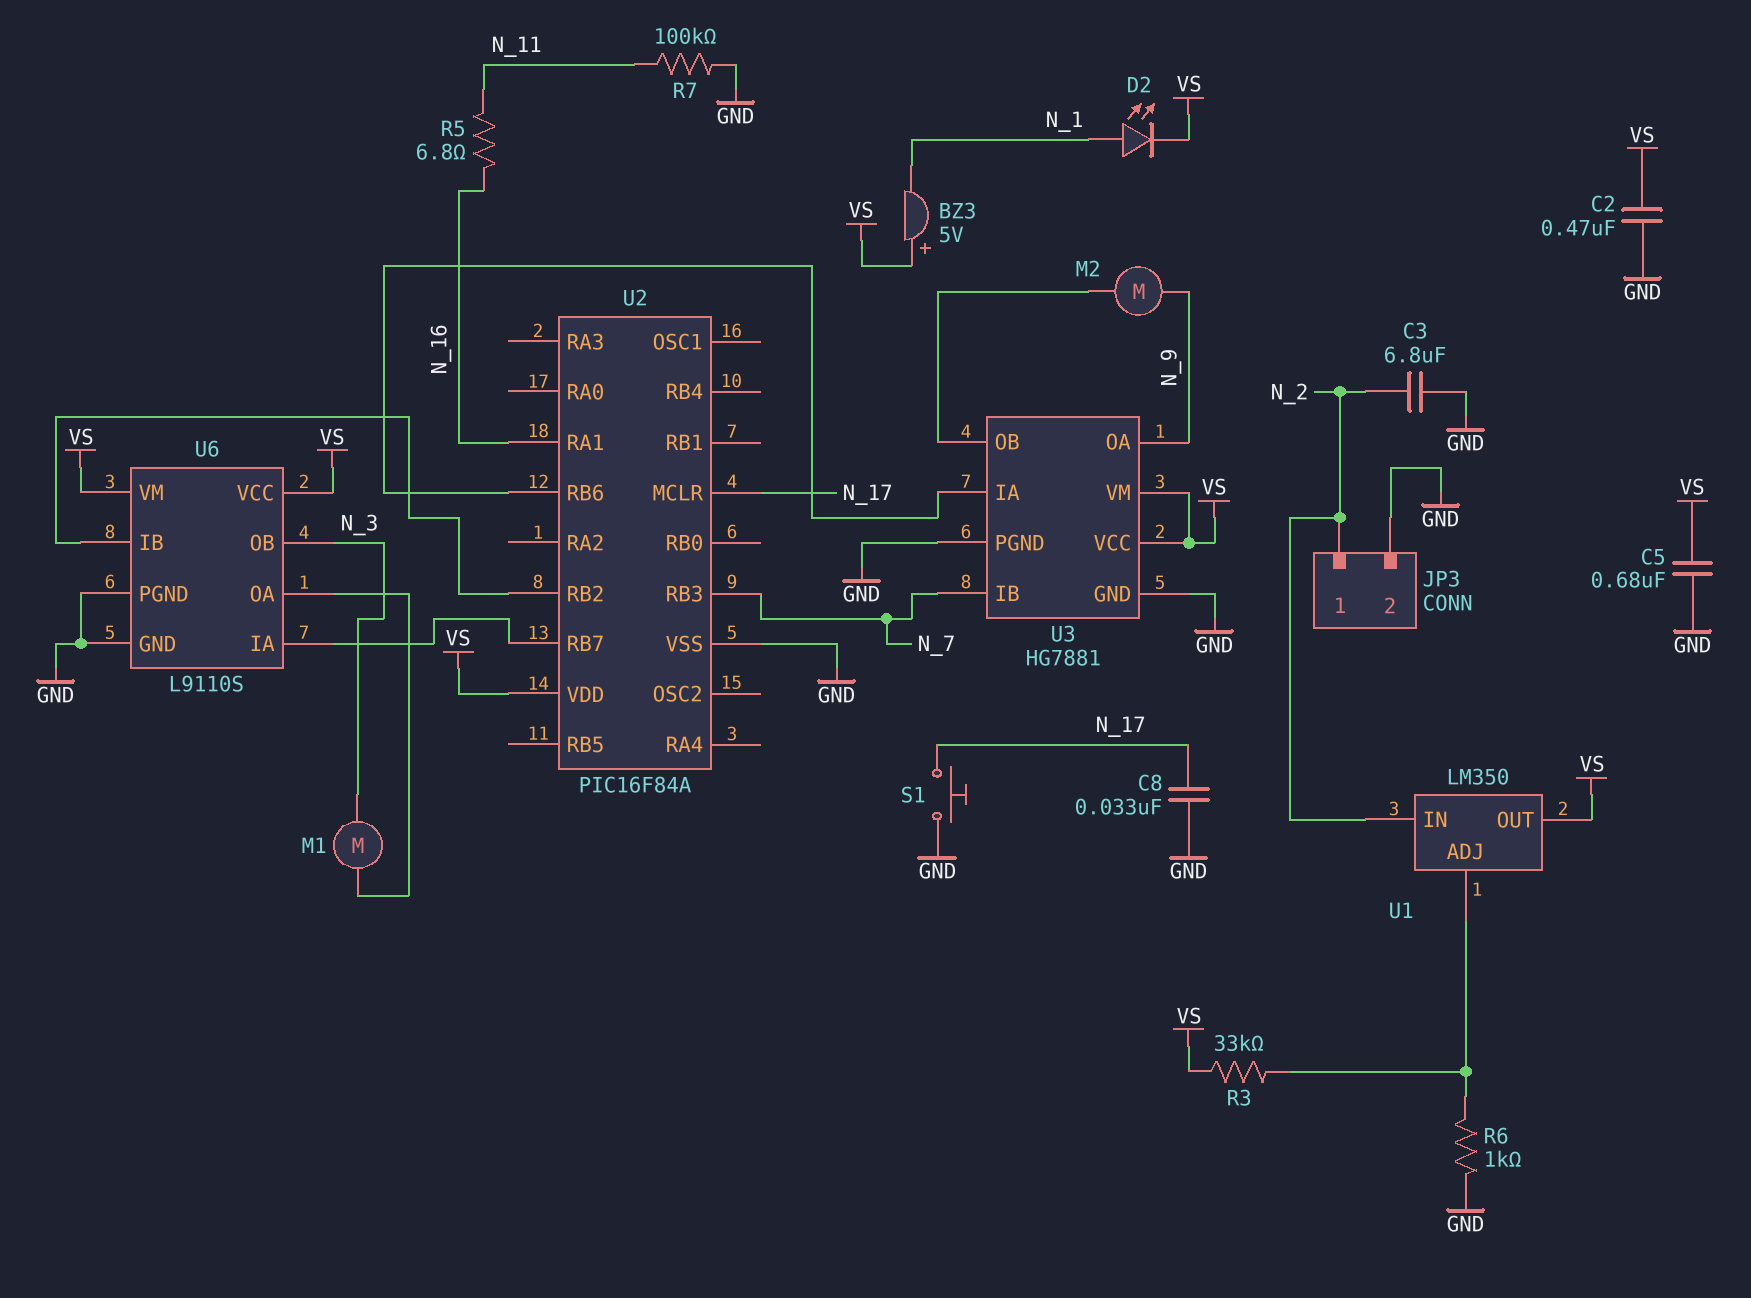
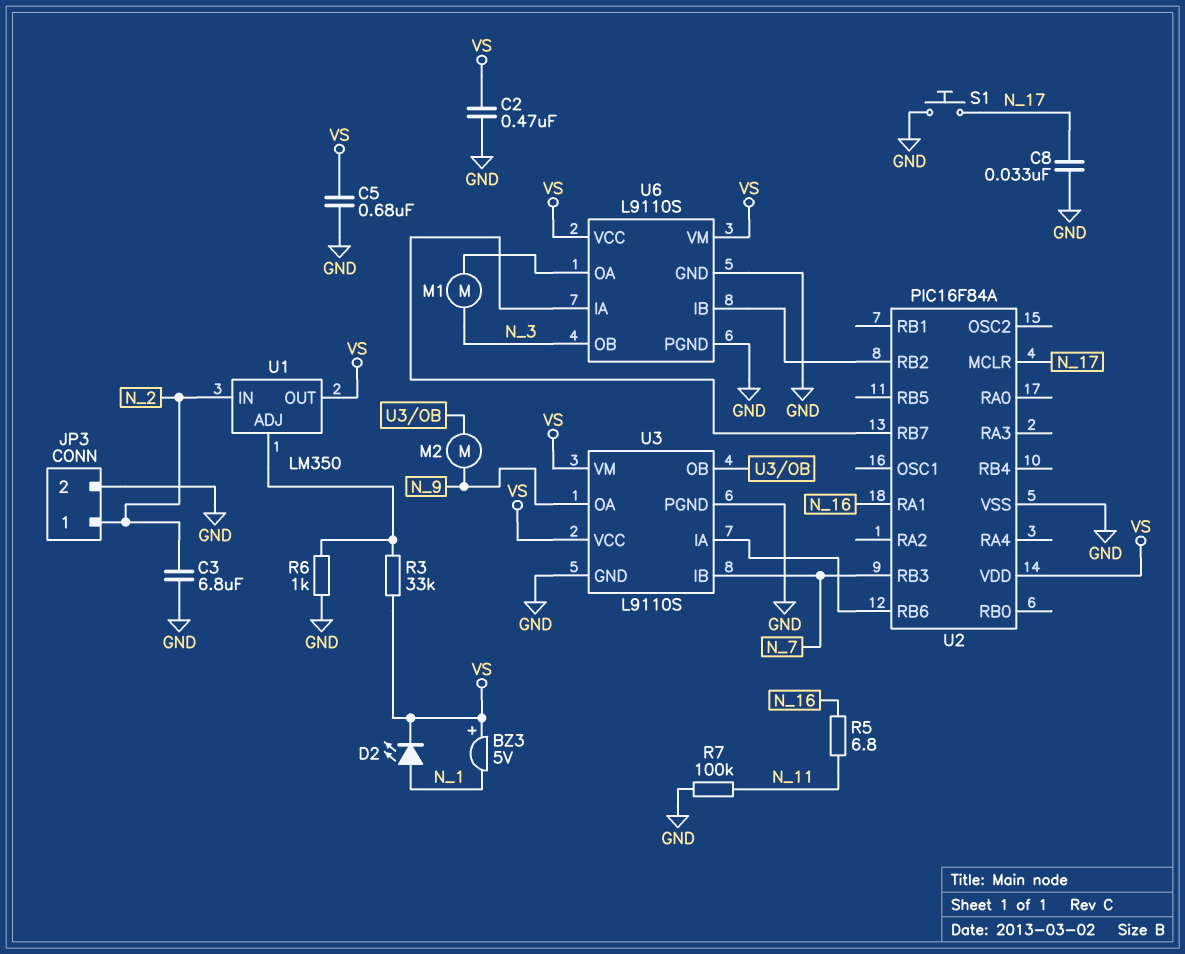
U3: HG7881 -> L9110S

